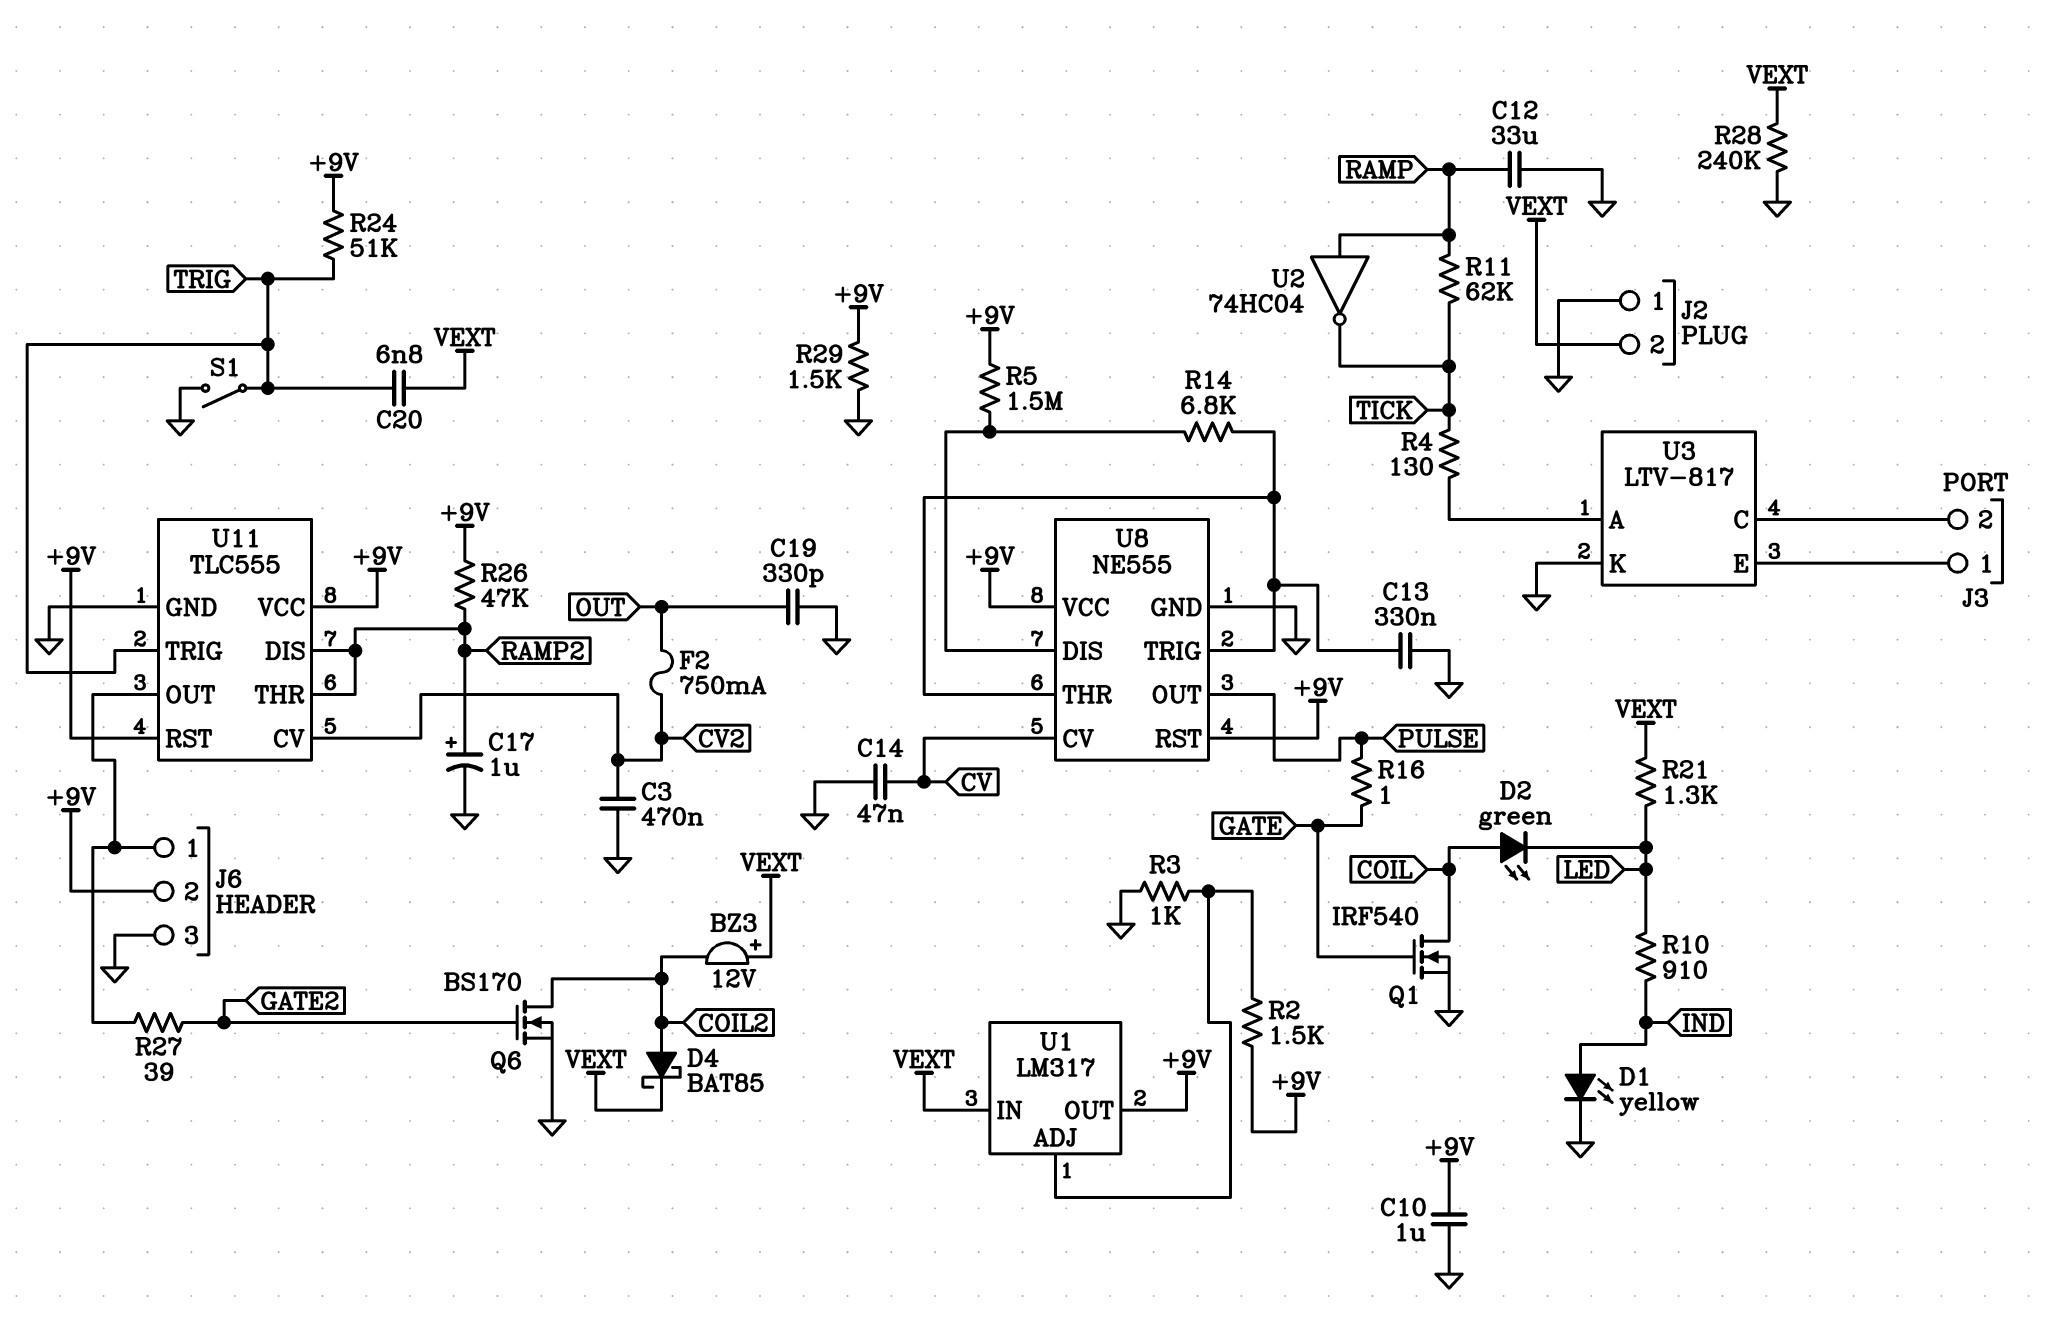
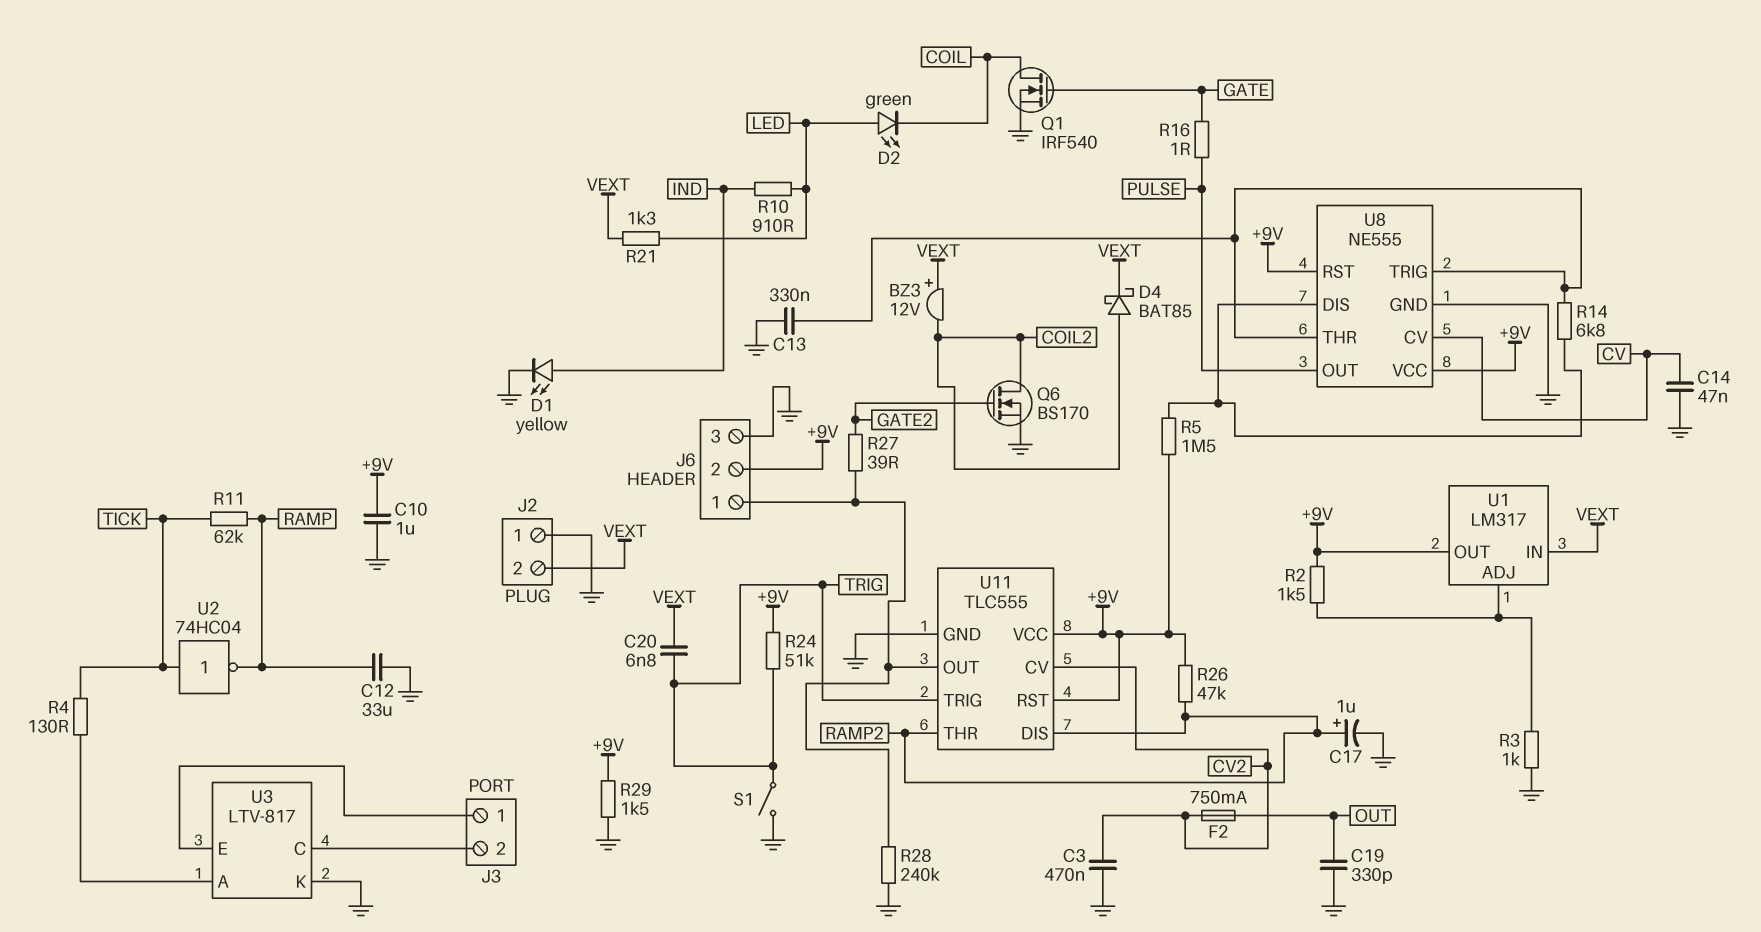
D2: LED green (A COIL, K LED) -> LED green (A LED, K COIL)
R28: 240k (GND, VEXT) -> 240k (GND, J6/1)
U2: NOT 74HC04 (in RAMP, out TICK) -> NOT 74HC04 (in TICK, out RAMP)

